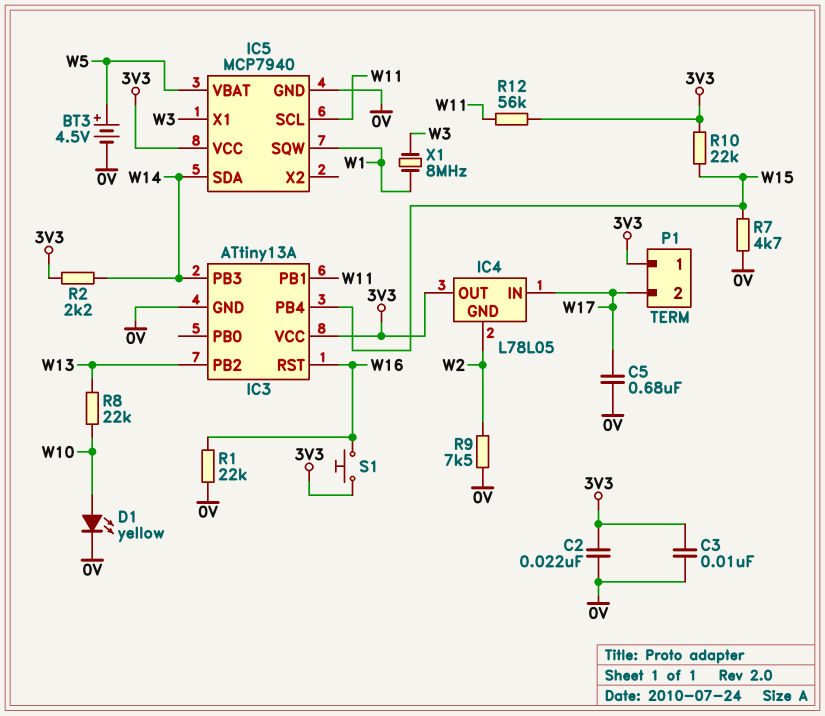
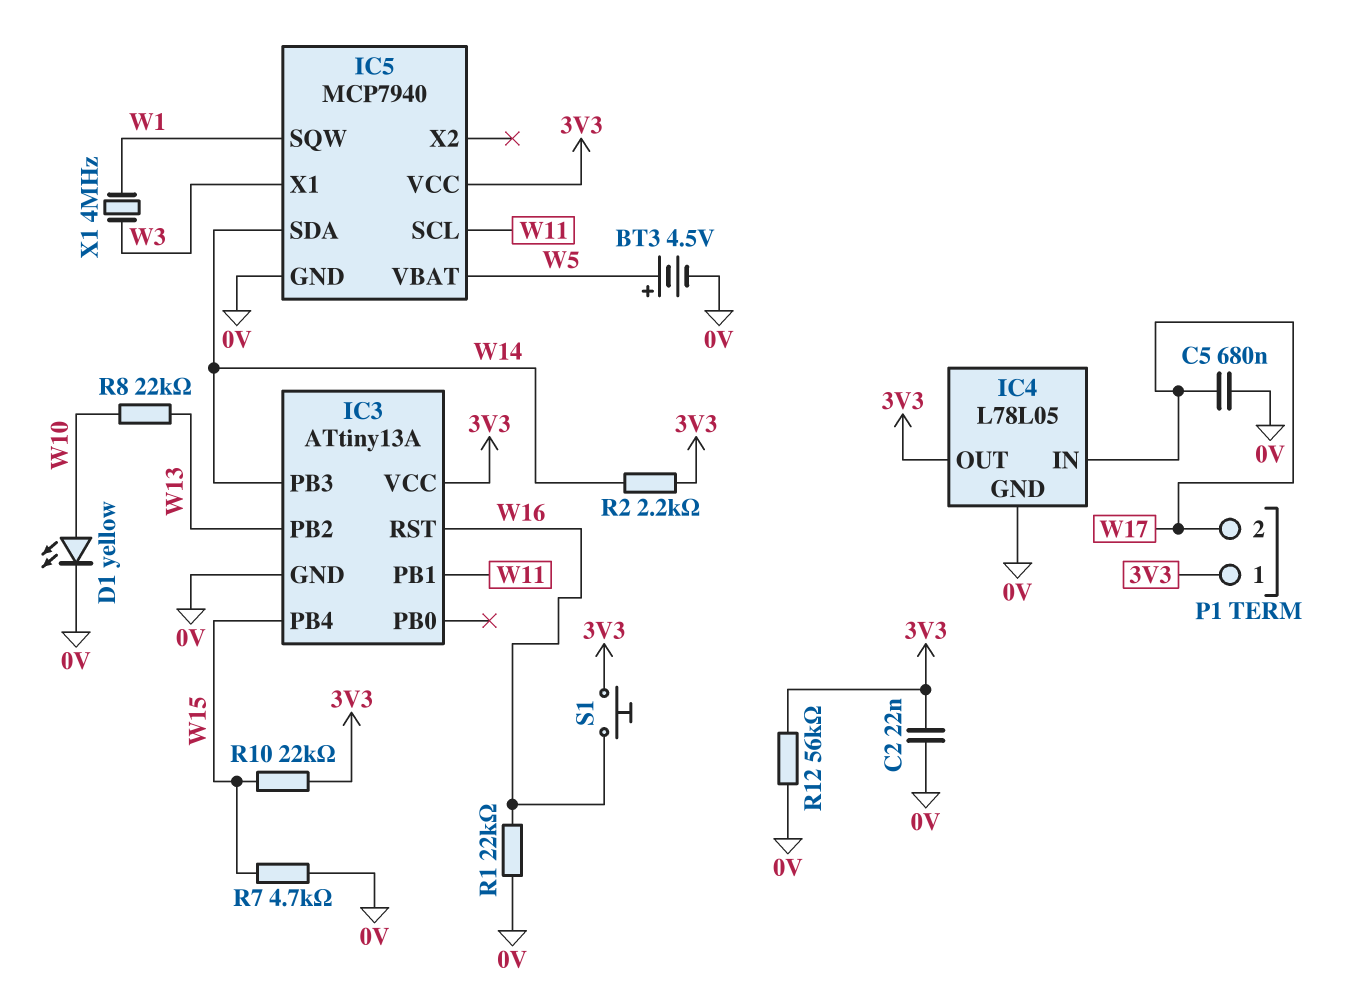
C3: 10nF (0V, 3V3) -> none
IC4 pin GND: W2 -> 0V
R9: 7.5k (0V, W2) -> none
R12: 56k (3V3, W11) -> 56k (0V, 3V3)
X1: 8MHz (W1, W3) -> 4MHz (W1, W3)

